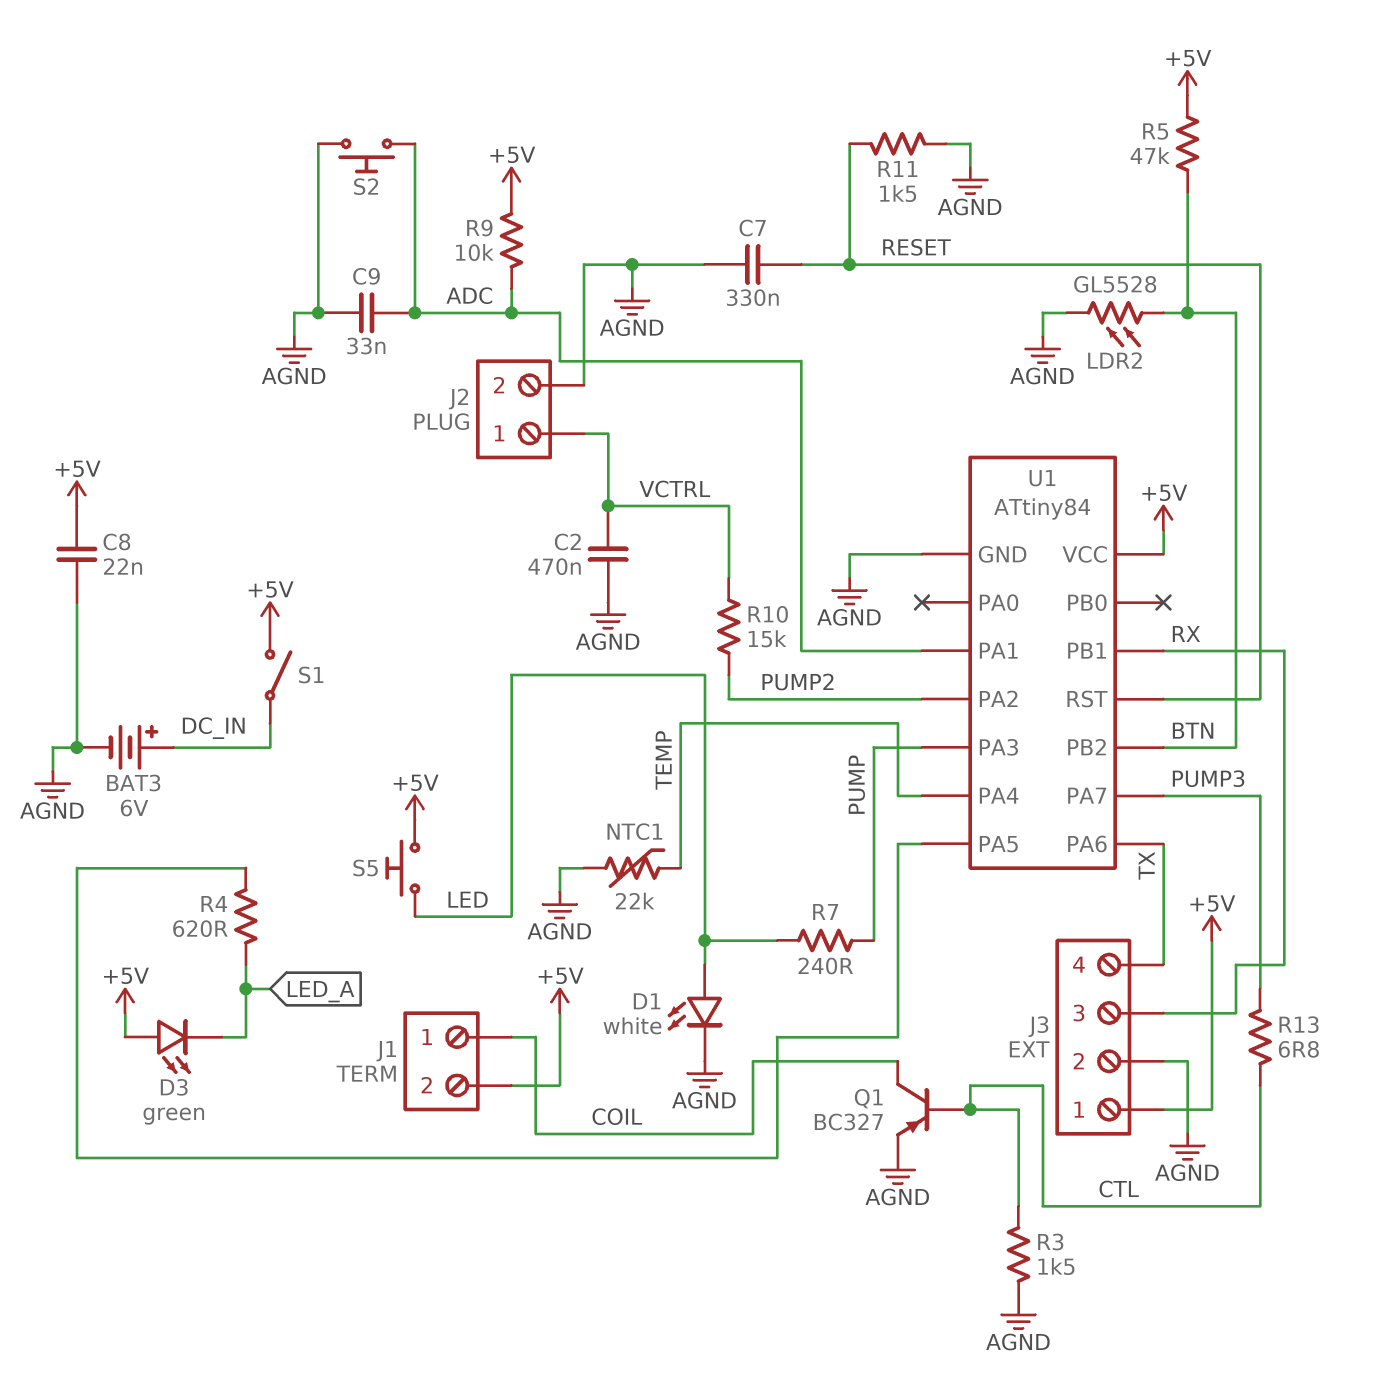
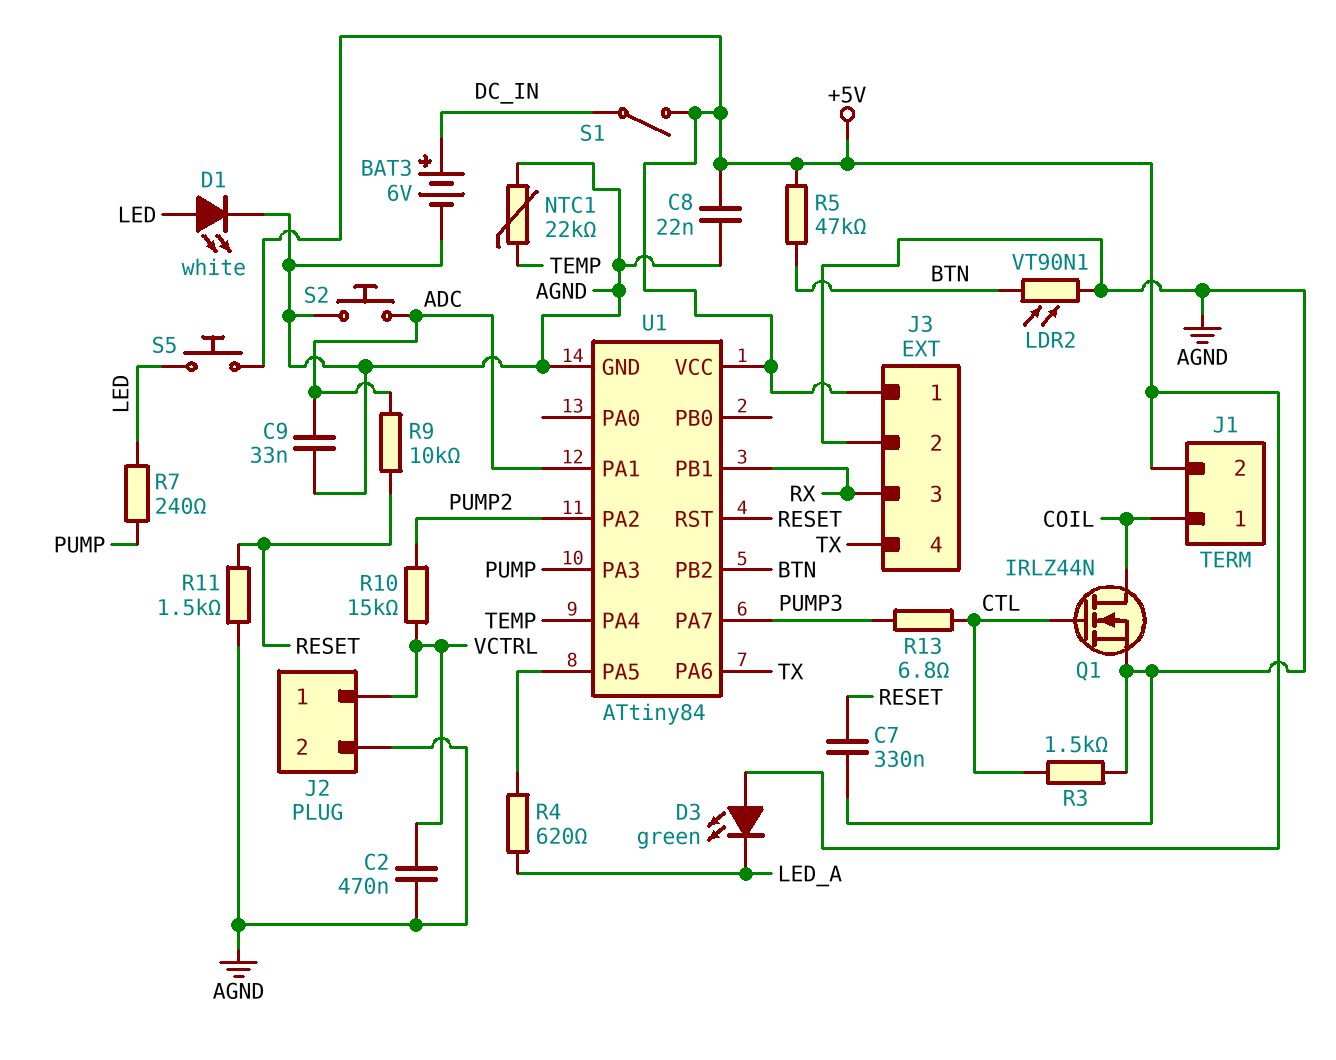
LDR2: GL5528 (AGND, BTN) -> VT90N1 (AGND, BTN)
Q1: PNP BC327 (B CTL, C COIL, E AGND) -> NMOS IRLZ44N (G CTL, D COIL, S AGND)
R9: 10k (+5V, ADC) -> 10k (ADC, RESET)

